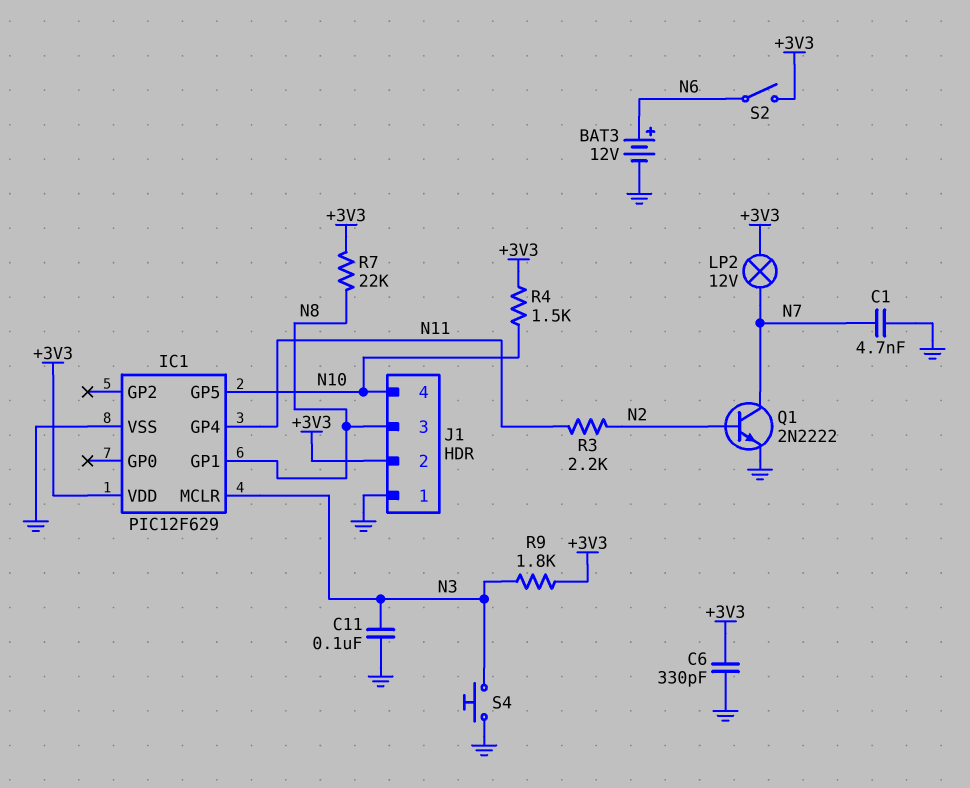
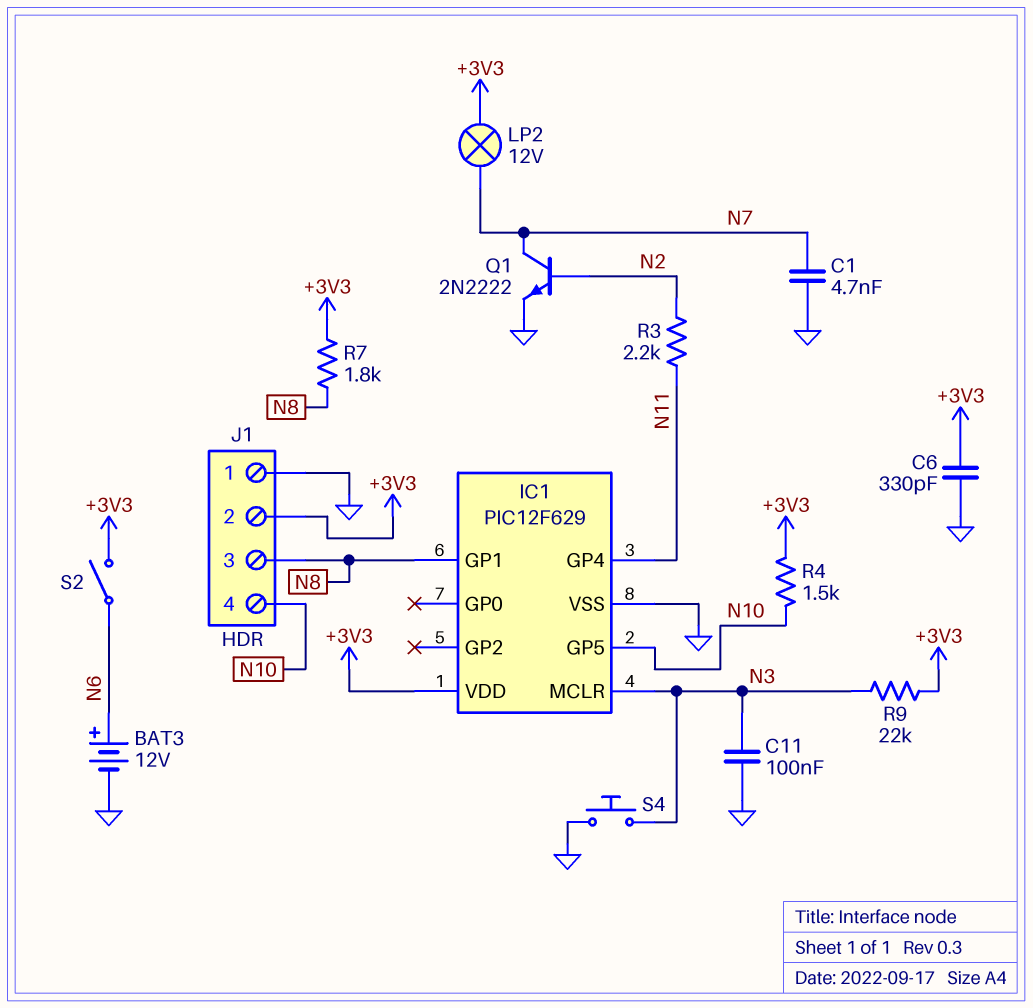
R7: 22k (+3V3, N8) -> 1.8k (+3V3, N8)
R9: 1.8k (+3V3, N3) -> 22k (+3V3, N3)

